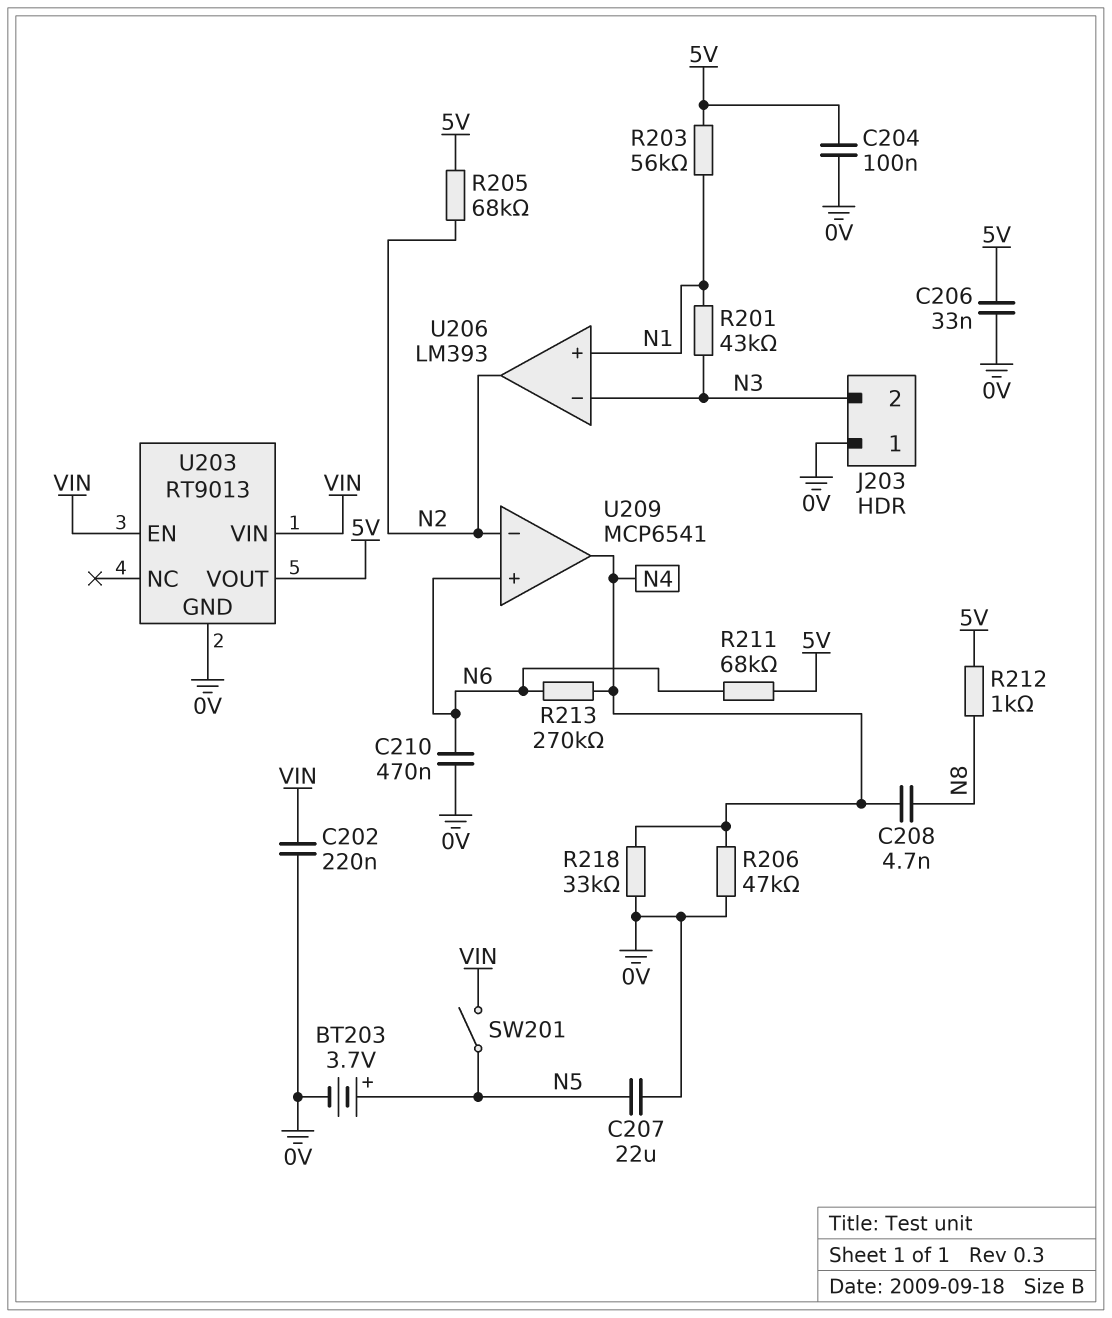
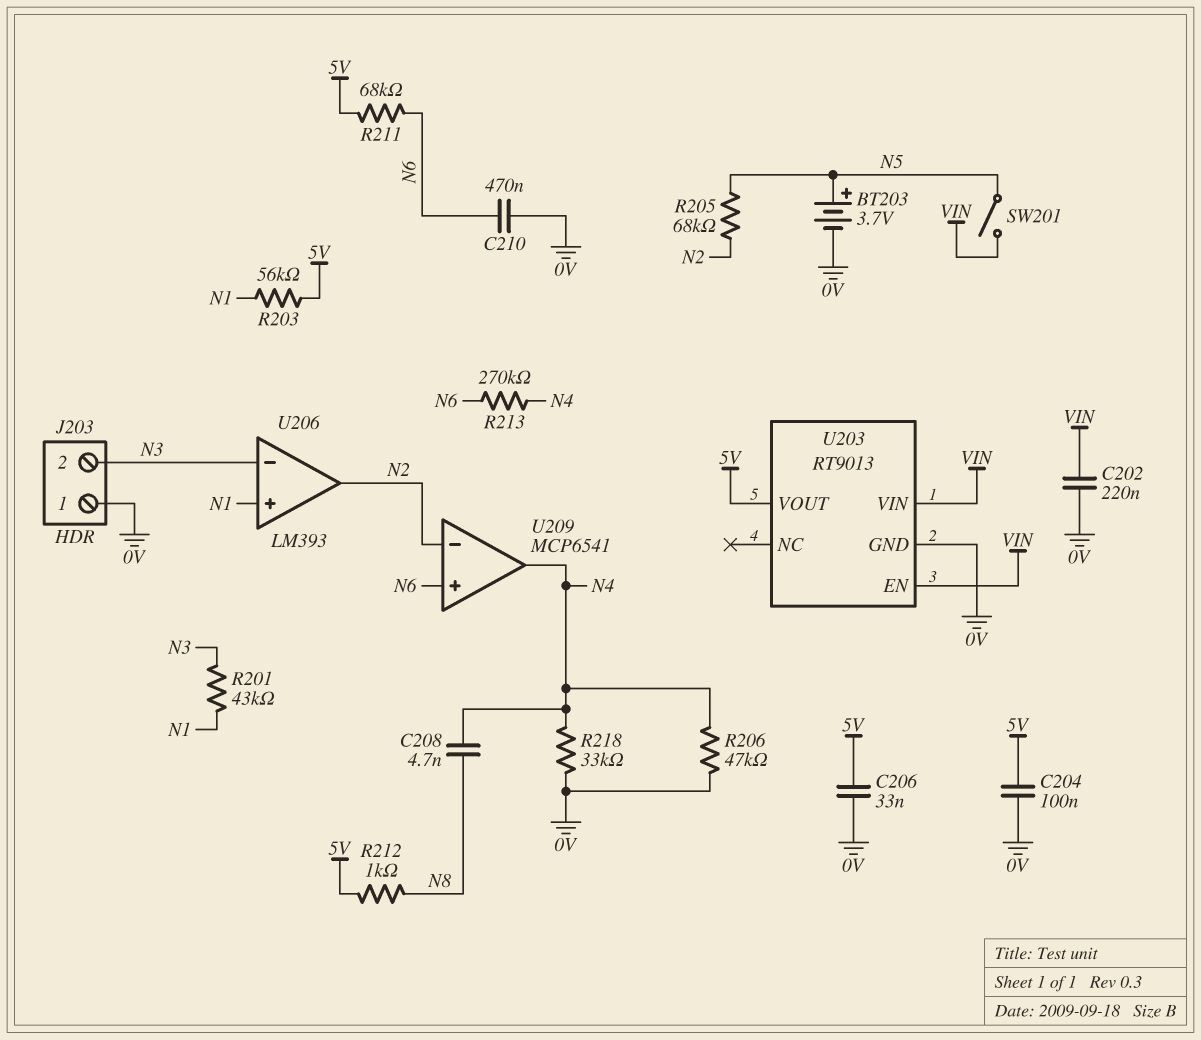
C207: 22uF (0V, N5) -> none
R205: 68k (5V, N2) -> 68k (N2, N5)

